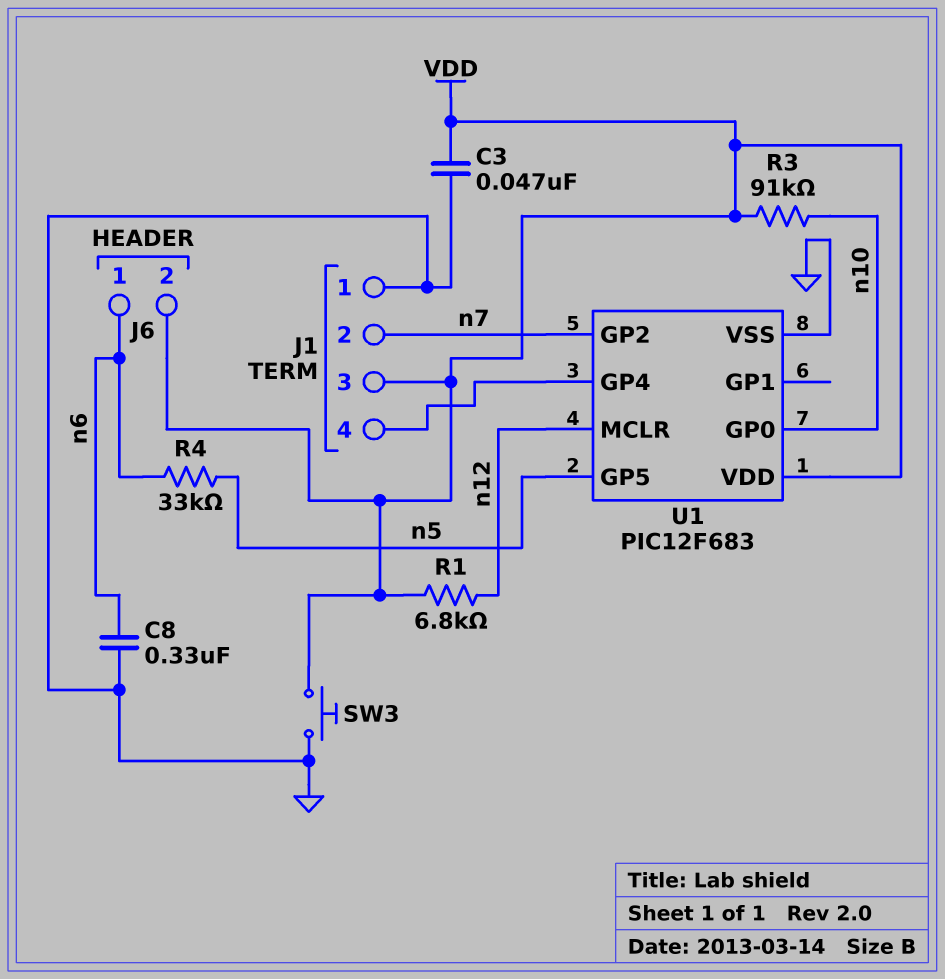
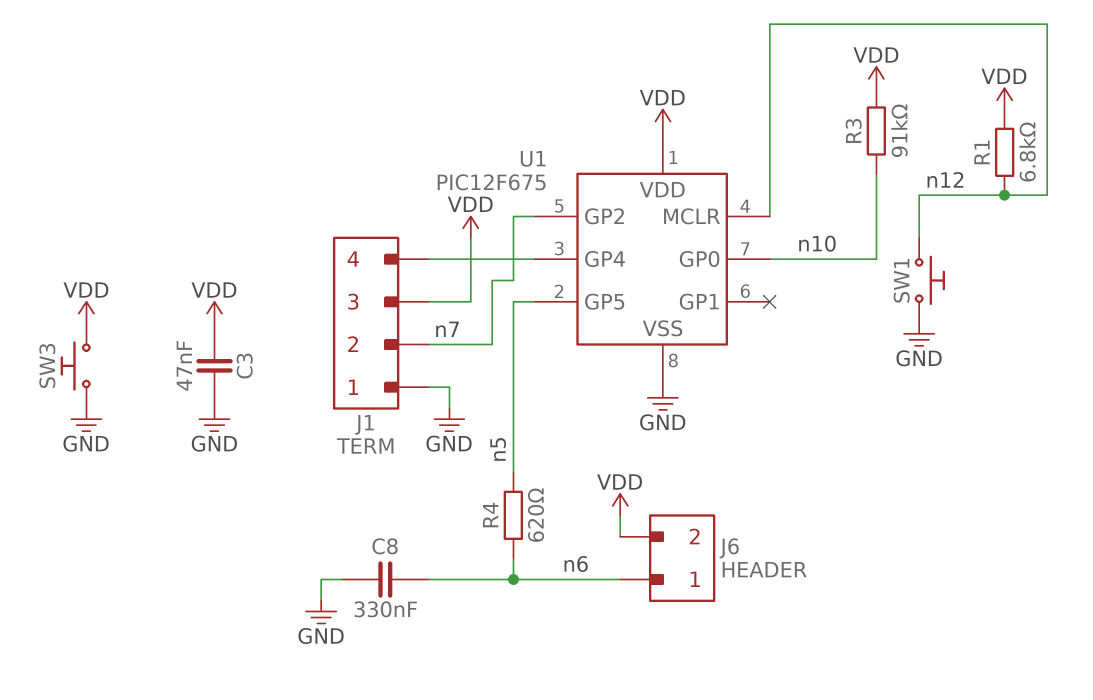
R4: 33k (n5, n6) -> 620 (n5, n6)
SW1: none -> button (GND, n12)
U1: PIC12F683 -> PIC12F675

